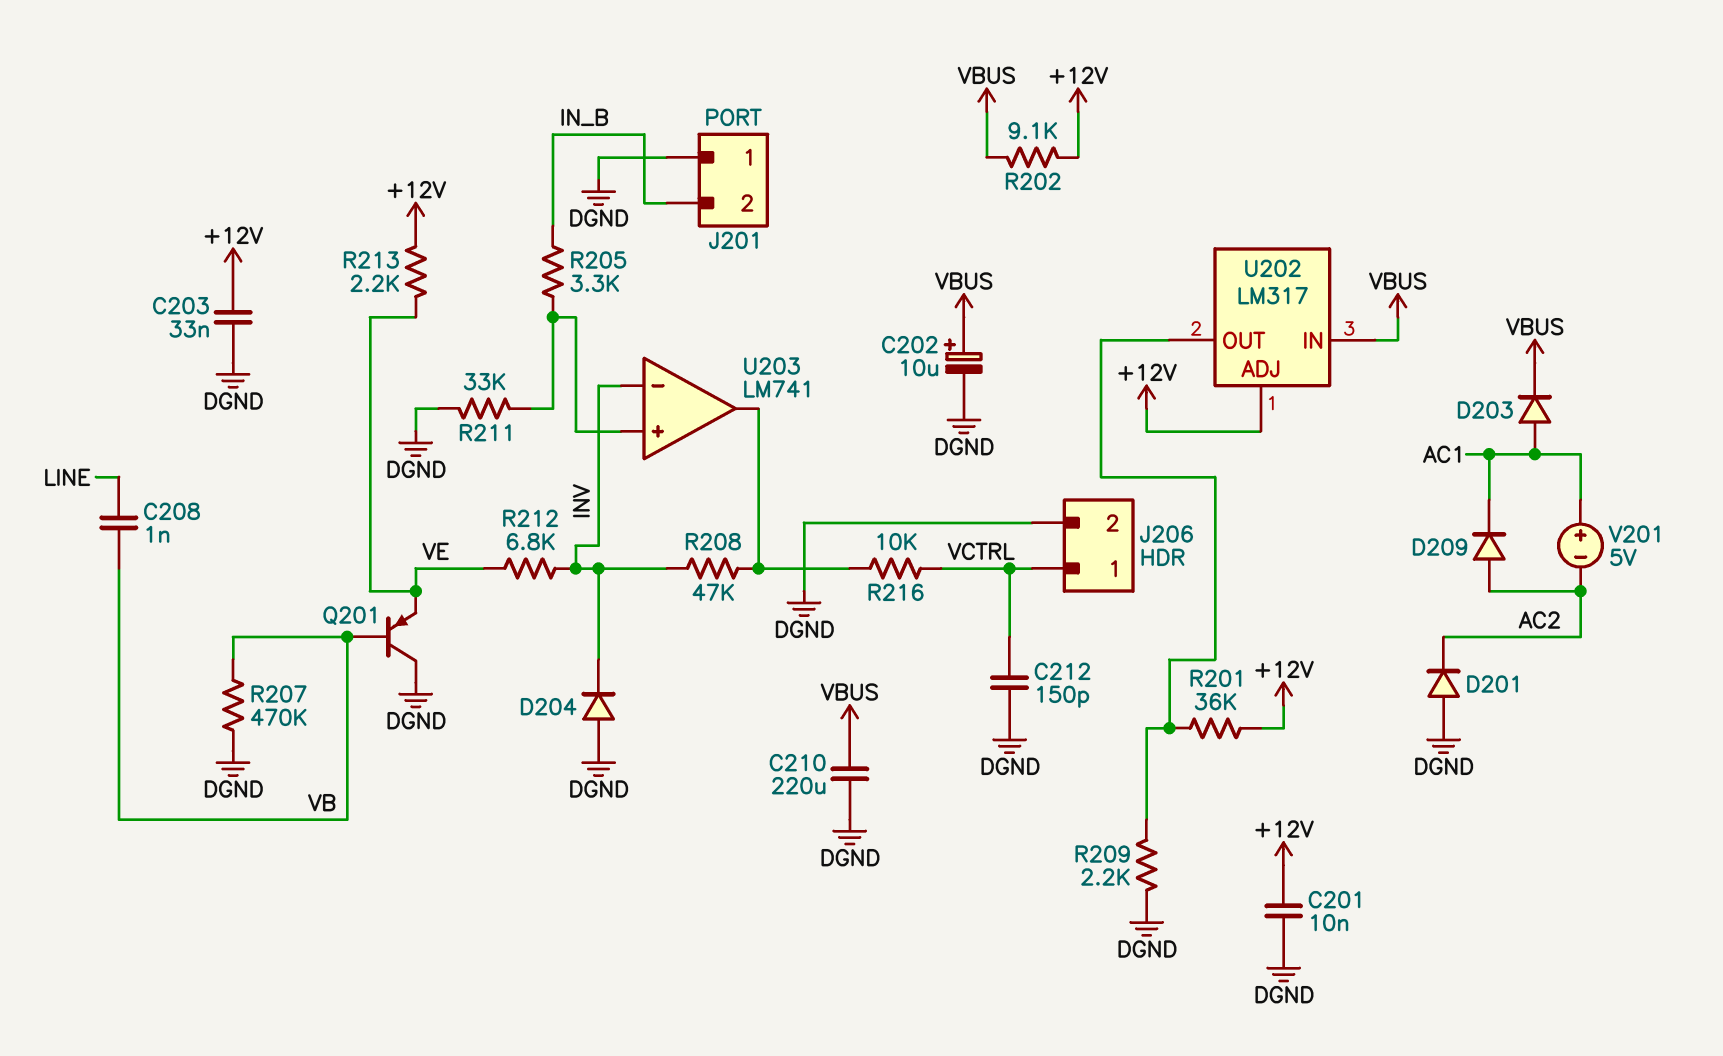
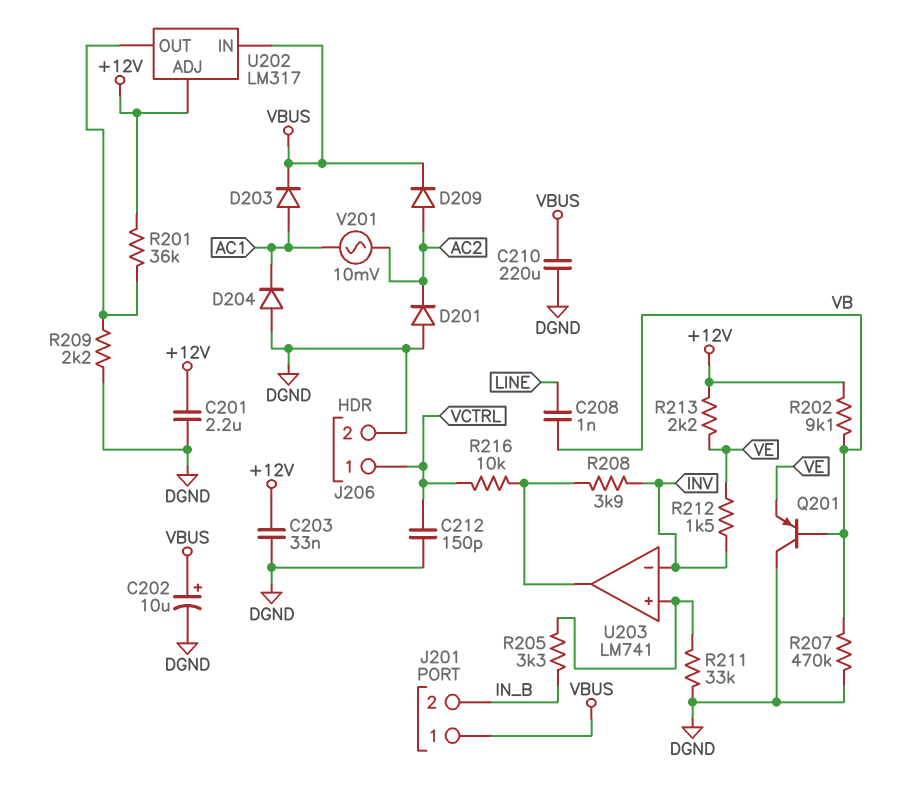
C201: 10nF (+12V, DGND) -> 2.2uF (+12V, DGND)
D204: diode (A DGND, K INV) -> diode (A DGND, K AC1)
D209: diode (A AC2, K AC1) -> diode (A AC2, K VBUS)
J201 pin 1: DGND -> VBUS
R202: 9.1k (+12V, VBUS) -> 9.1k (+12V, VB)
R208: 47k (INV, U203/out) -> 3.9k (INV, U203/out)
R212: 6.8k (INV, VE) -> 1.5k (INV, VE)
V201: 5V (plus AC1, minus AC2) -> AC 10mV (AC1, AC2)

